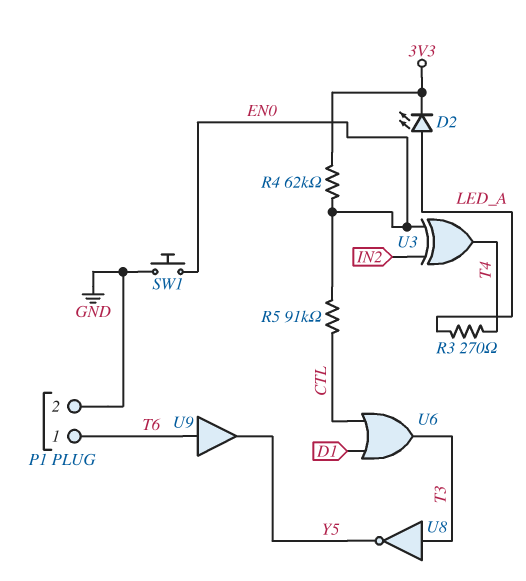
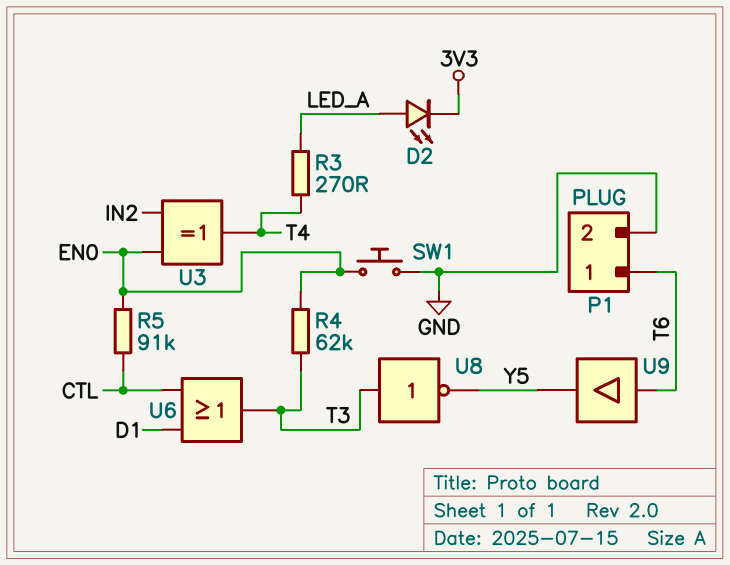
R4: 62k (3V3, EN0) -> 62k (EN0, T3)

